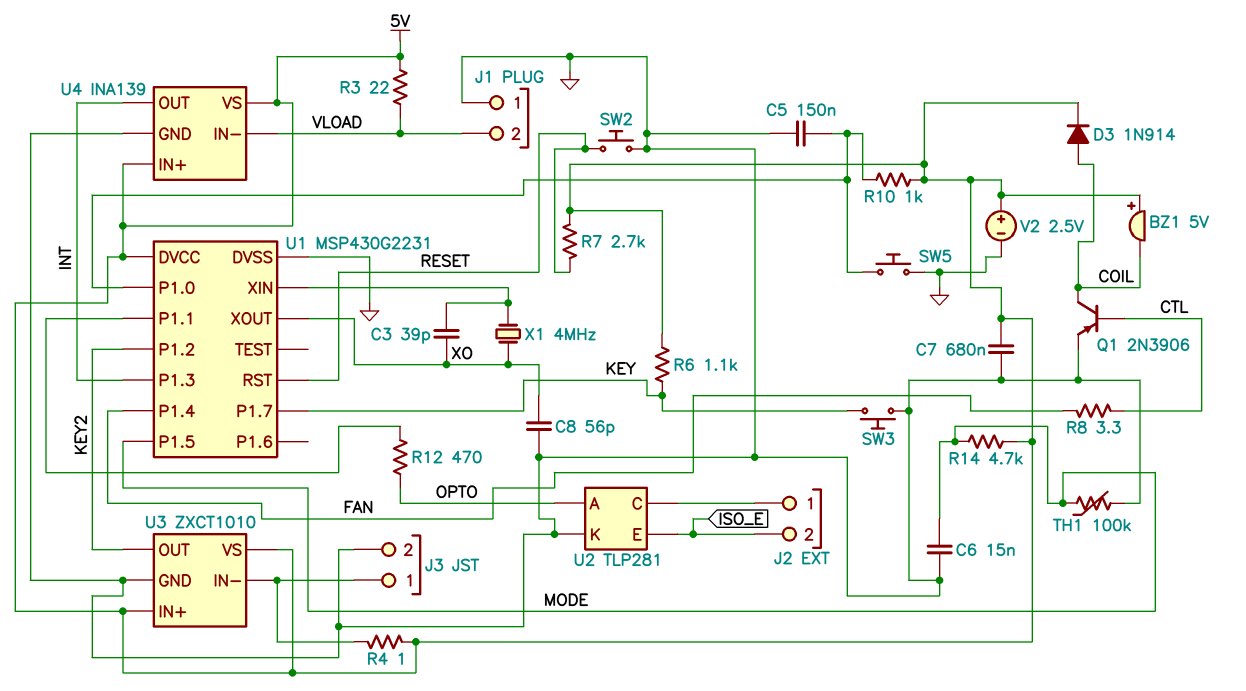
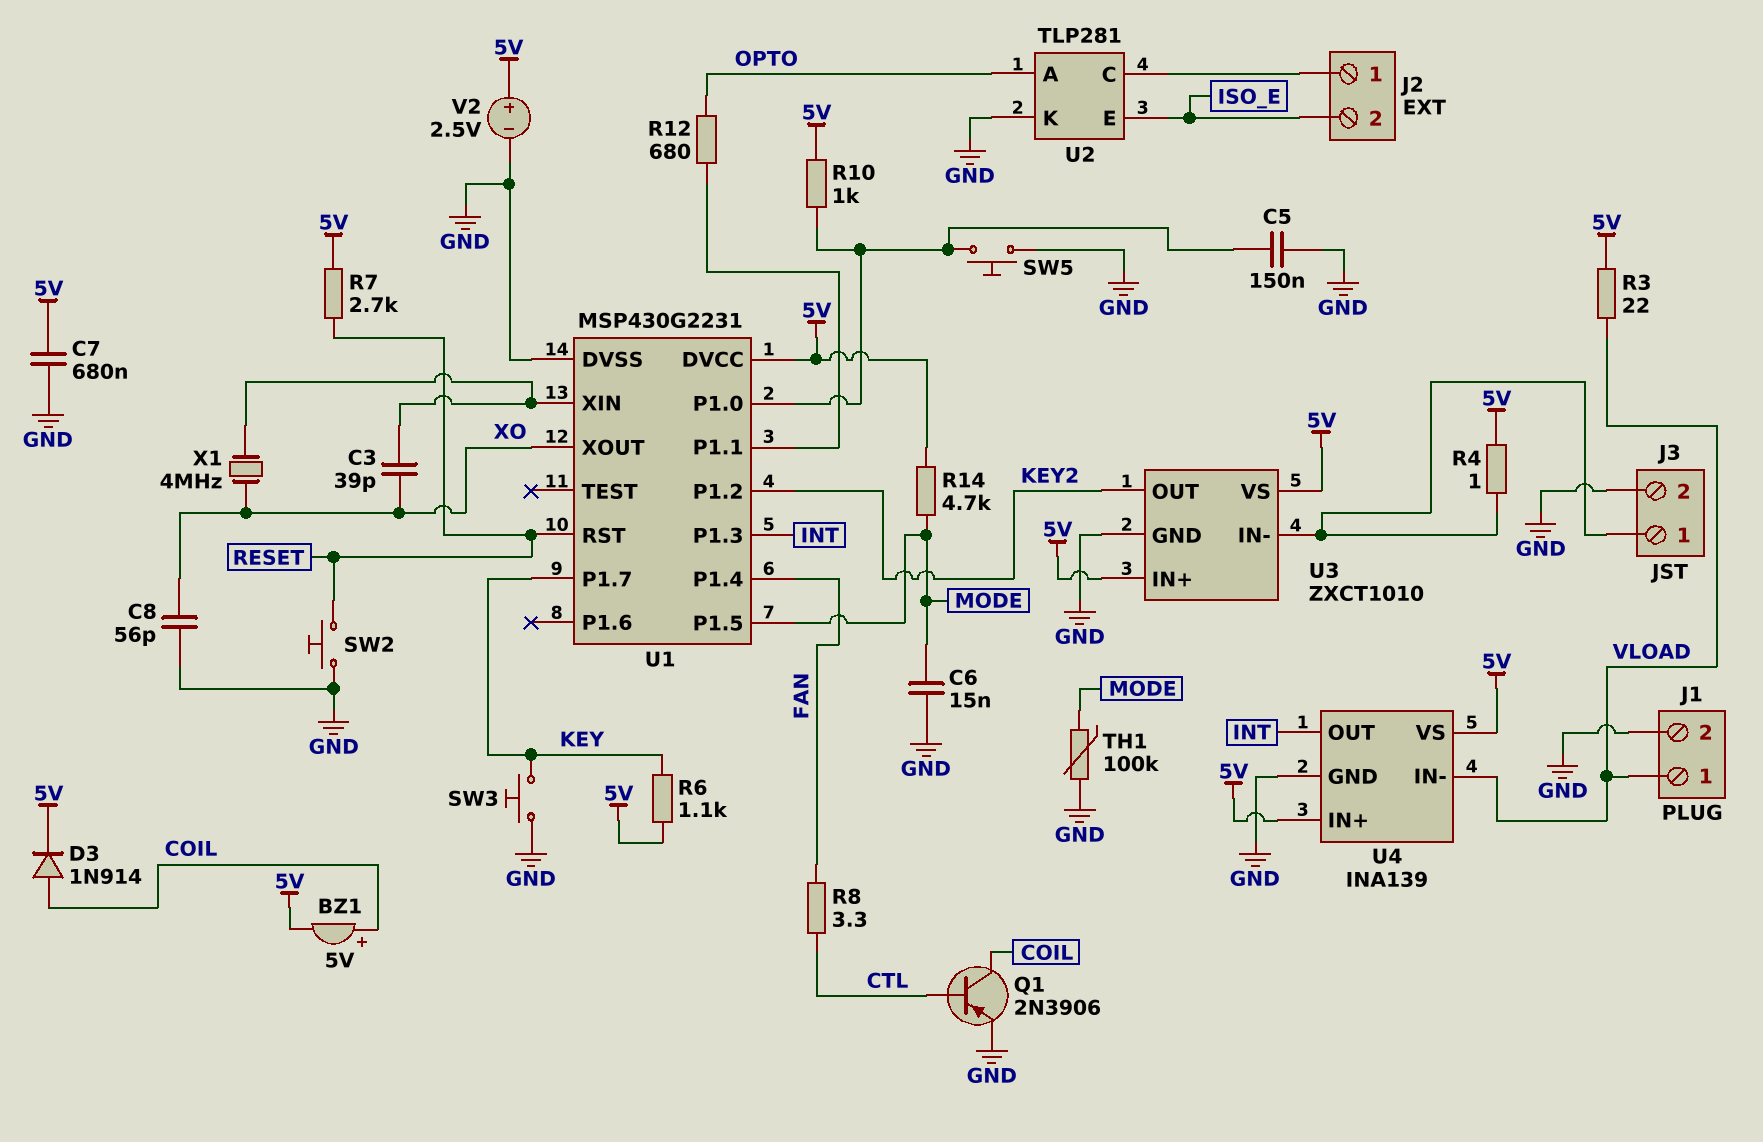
BZ1: buzzer 5V (plus 5V, minus COIL) -> buzzer 5V (plus COIL, minus 5V)
J1 pin 1: GND -> VLOAD
J1 pin 2: VLOAD -> GND
R12: 470 (OPTO, U1/P1.1) -> 680 (OPTO, U1/P1.1)

